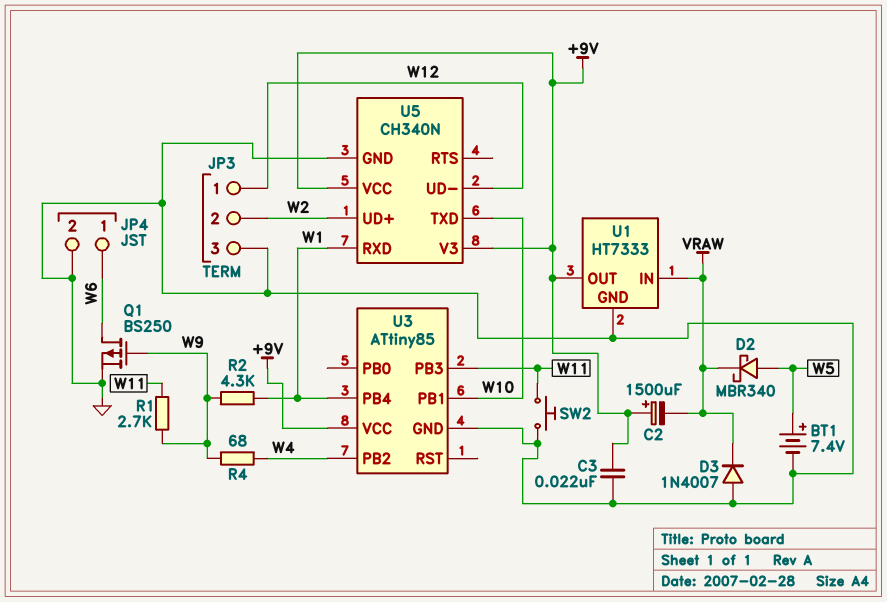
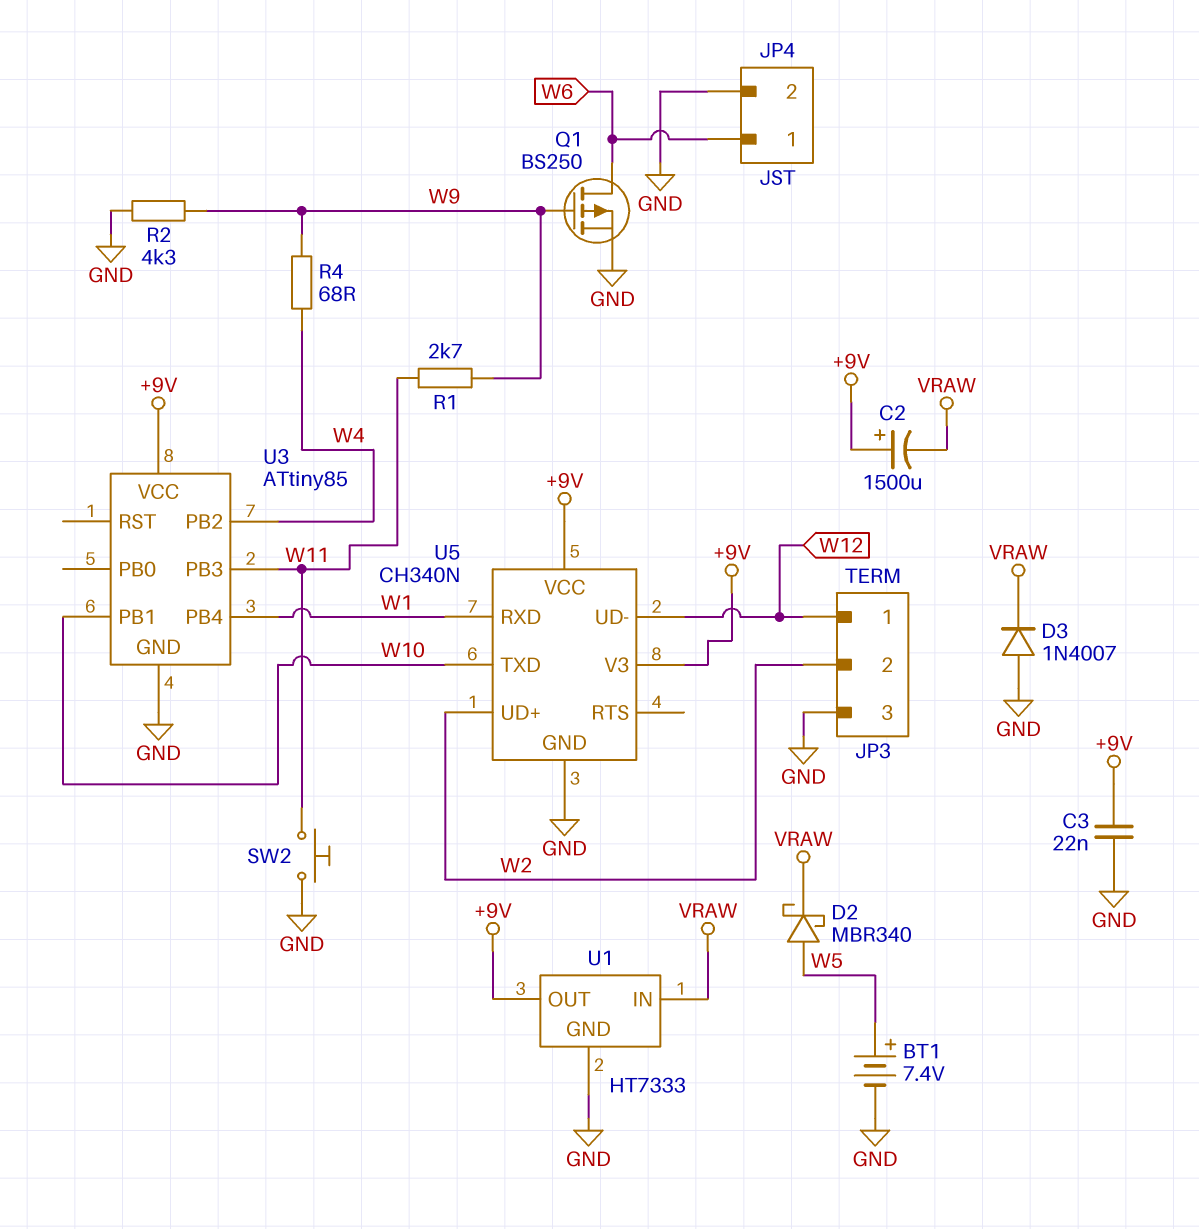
R2: 4.3k (W1, W9) -> 4.3k (GND, W9)

